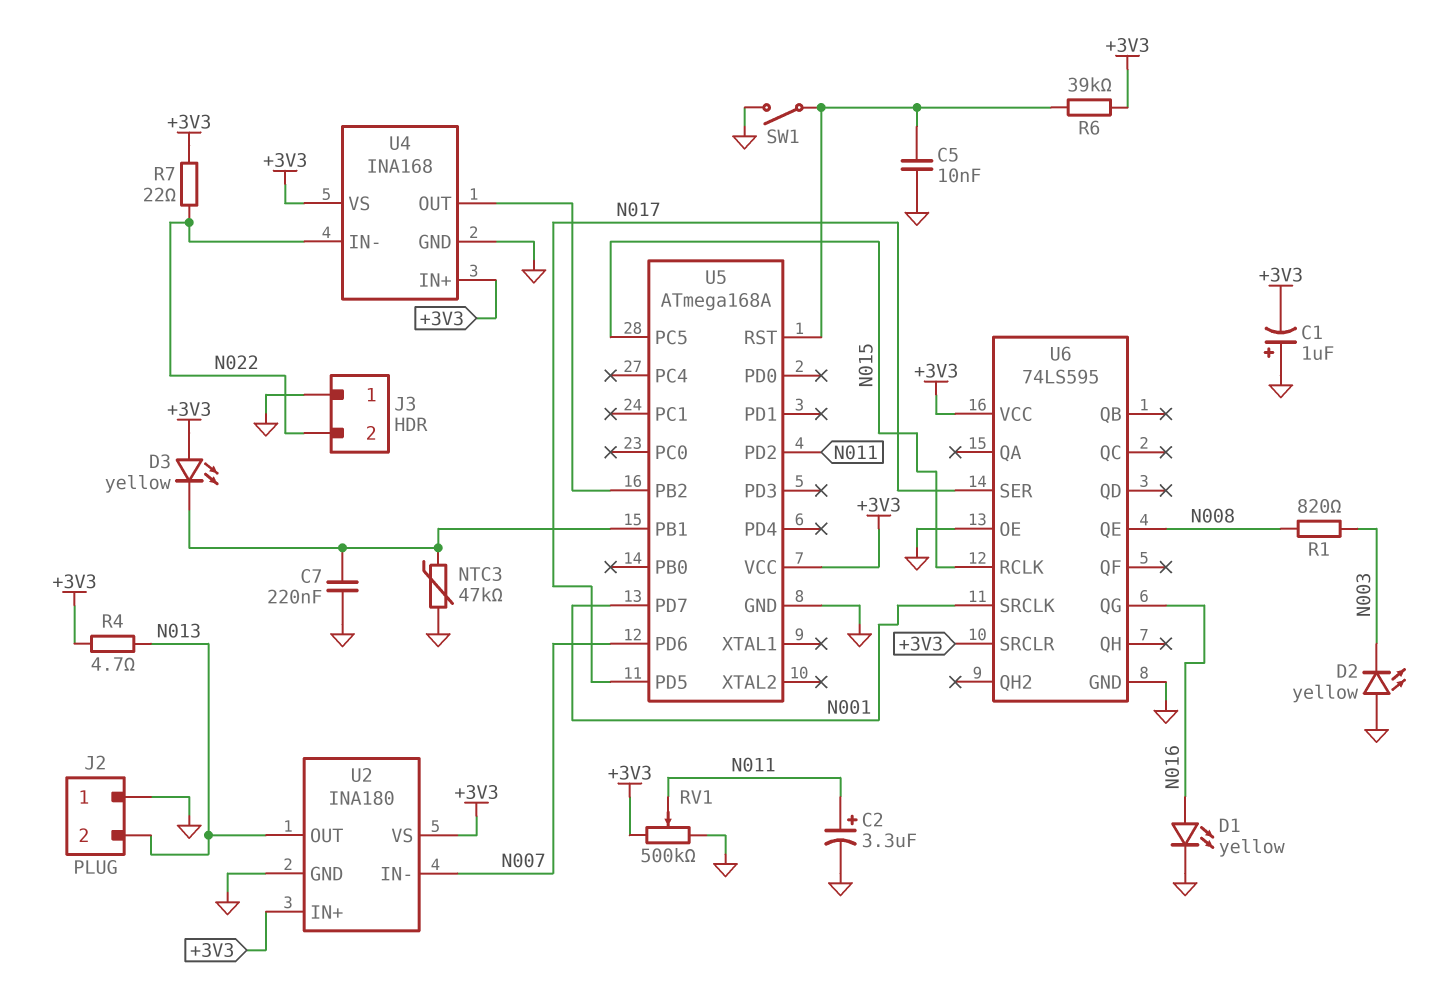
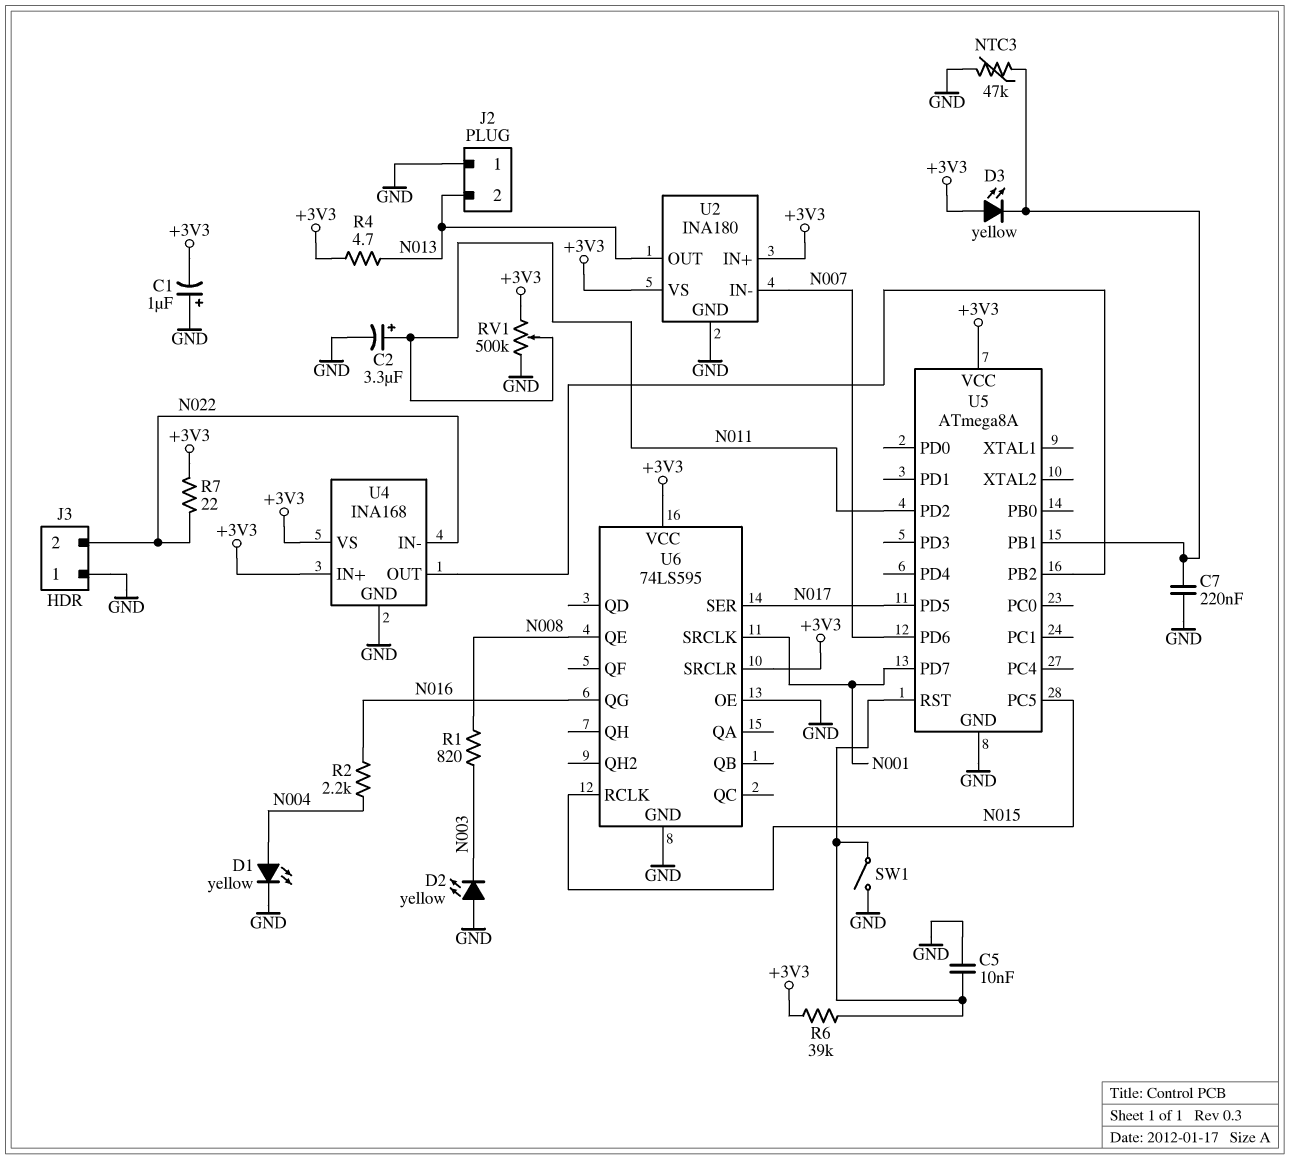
D1: LED yellow (A N016, K GND) -> LED yellow (A N004, K GND)
R2: none -> 2.2k (N004, N016)
U5: ATmega168A -> ATmega8A

